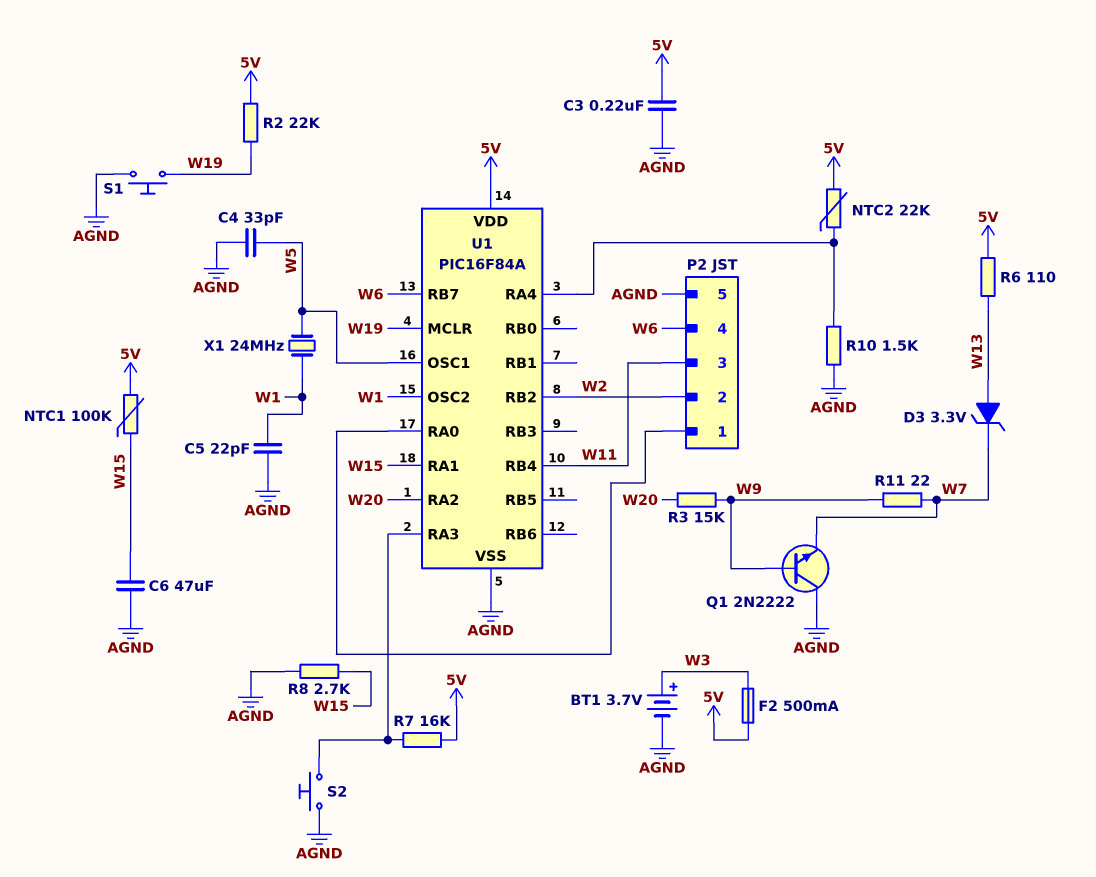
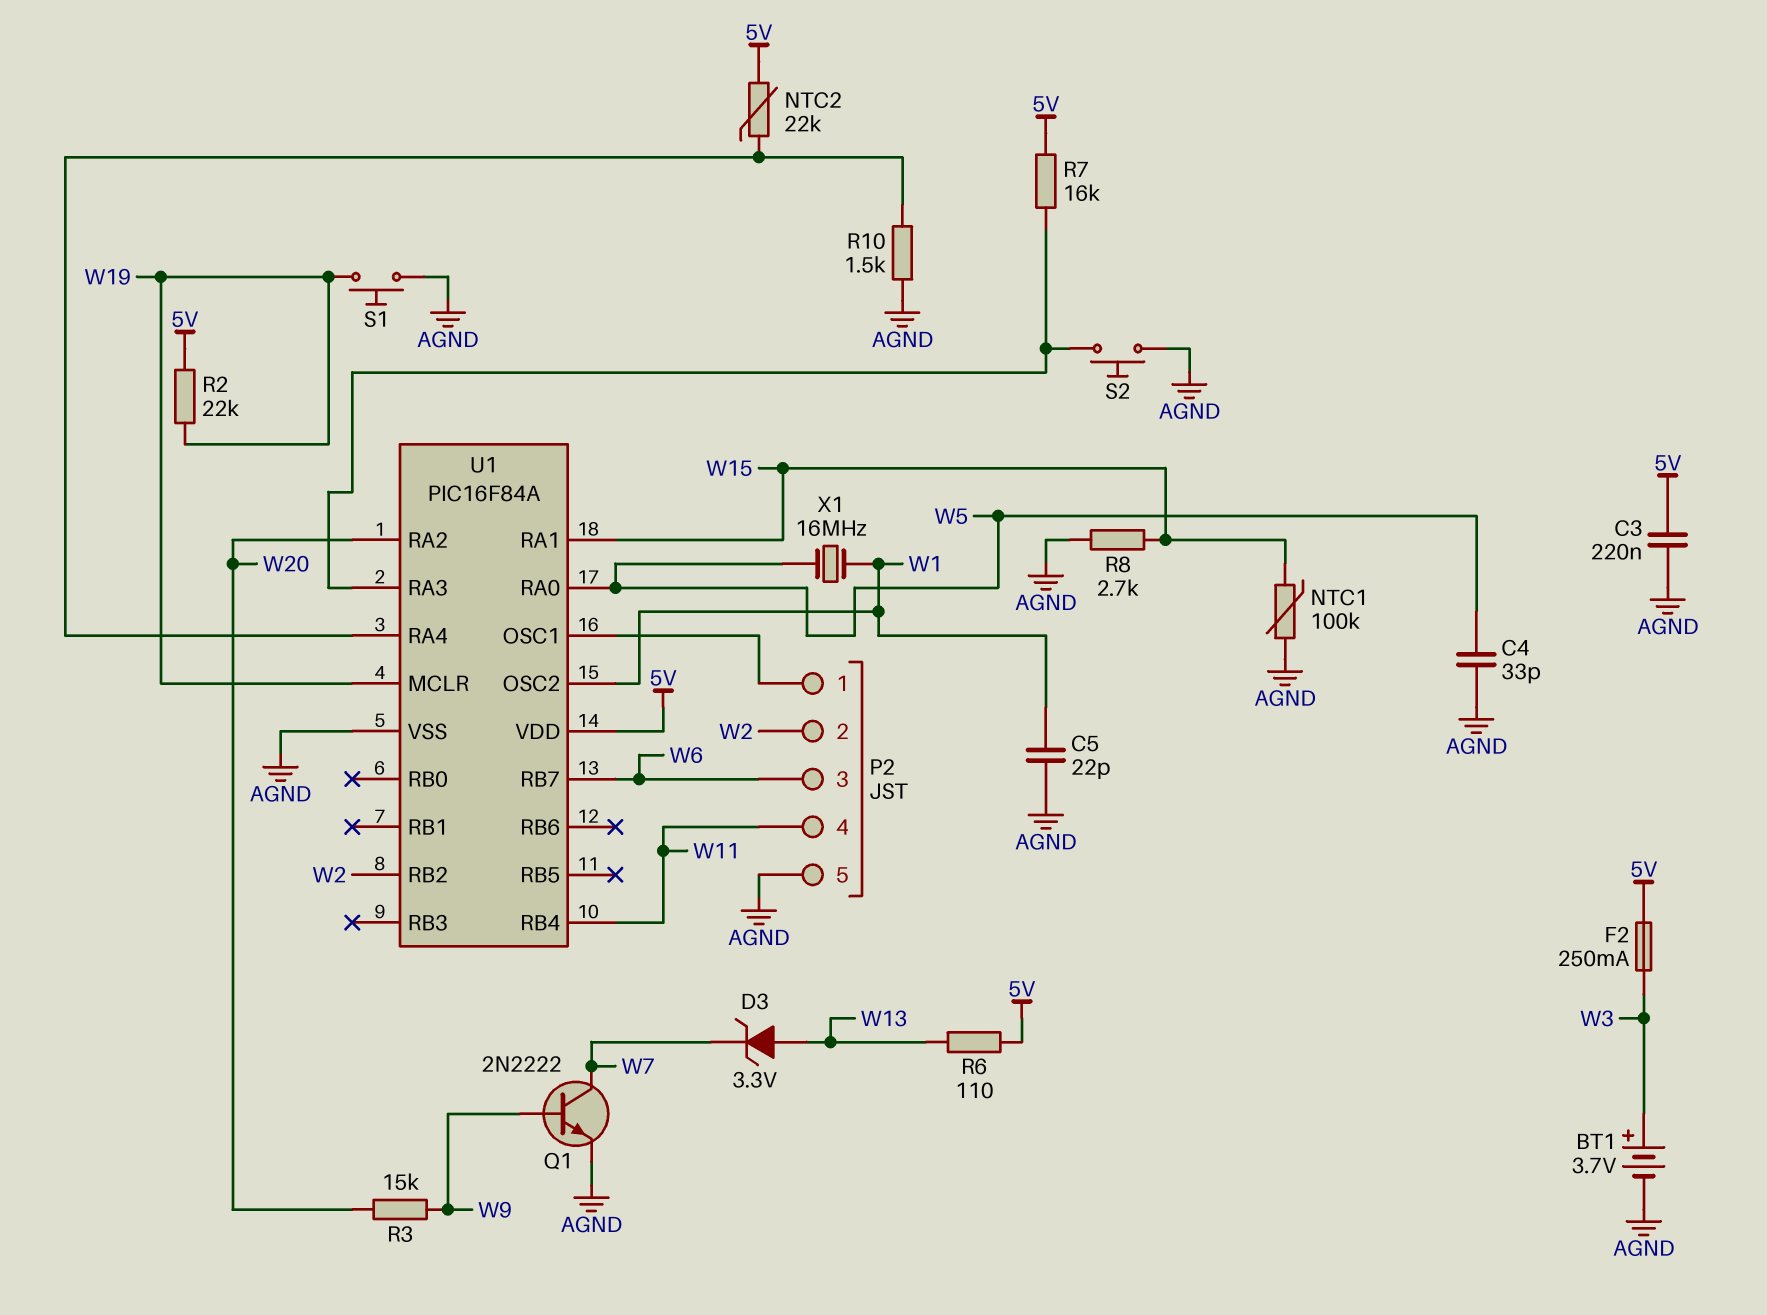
C6: 47uF (AGND, W15) -> none
F2: 500mA (5V, W3) -> 250mA (5V, W3)
NTC1: 100k (5V, W15) -> 100k (AGND, W15)
P2 pin 3: W11 -> W6
P2 pin 4: W6 -> W11
Q1: NPN 2N2222 (B W9, C AGND, E W7) -> NPN 2N2222 (B W9, C W7, E AGND)
R11: 22 (W7, W9) -> none
U1 pin OSC1: W5 -> P2/1
U1 pin RA0: P2/1 -> W5
X1: 24MHz (W1, W5) -> 16MHz (W1, W5)

